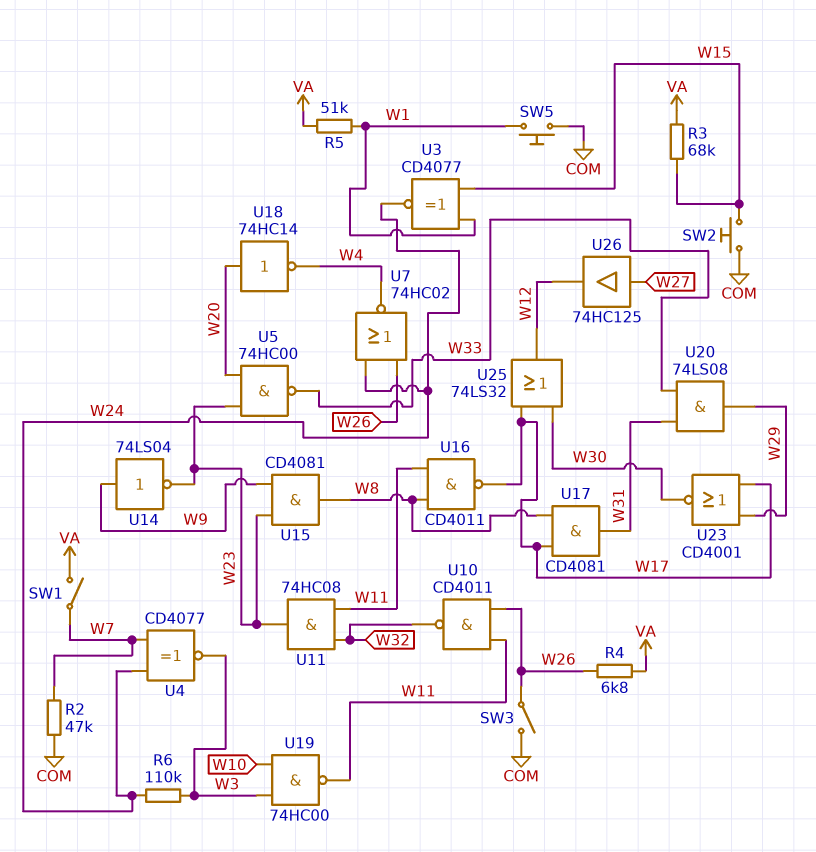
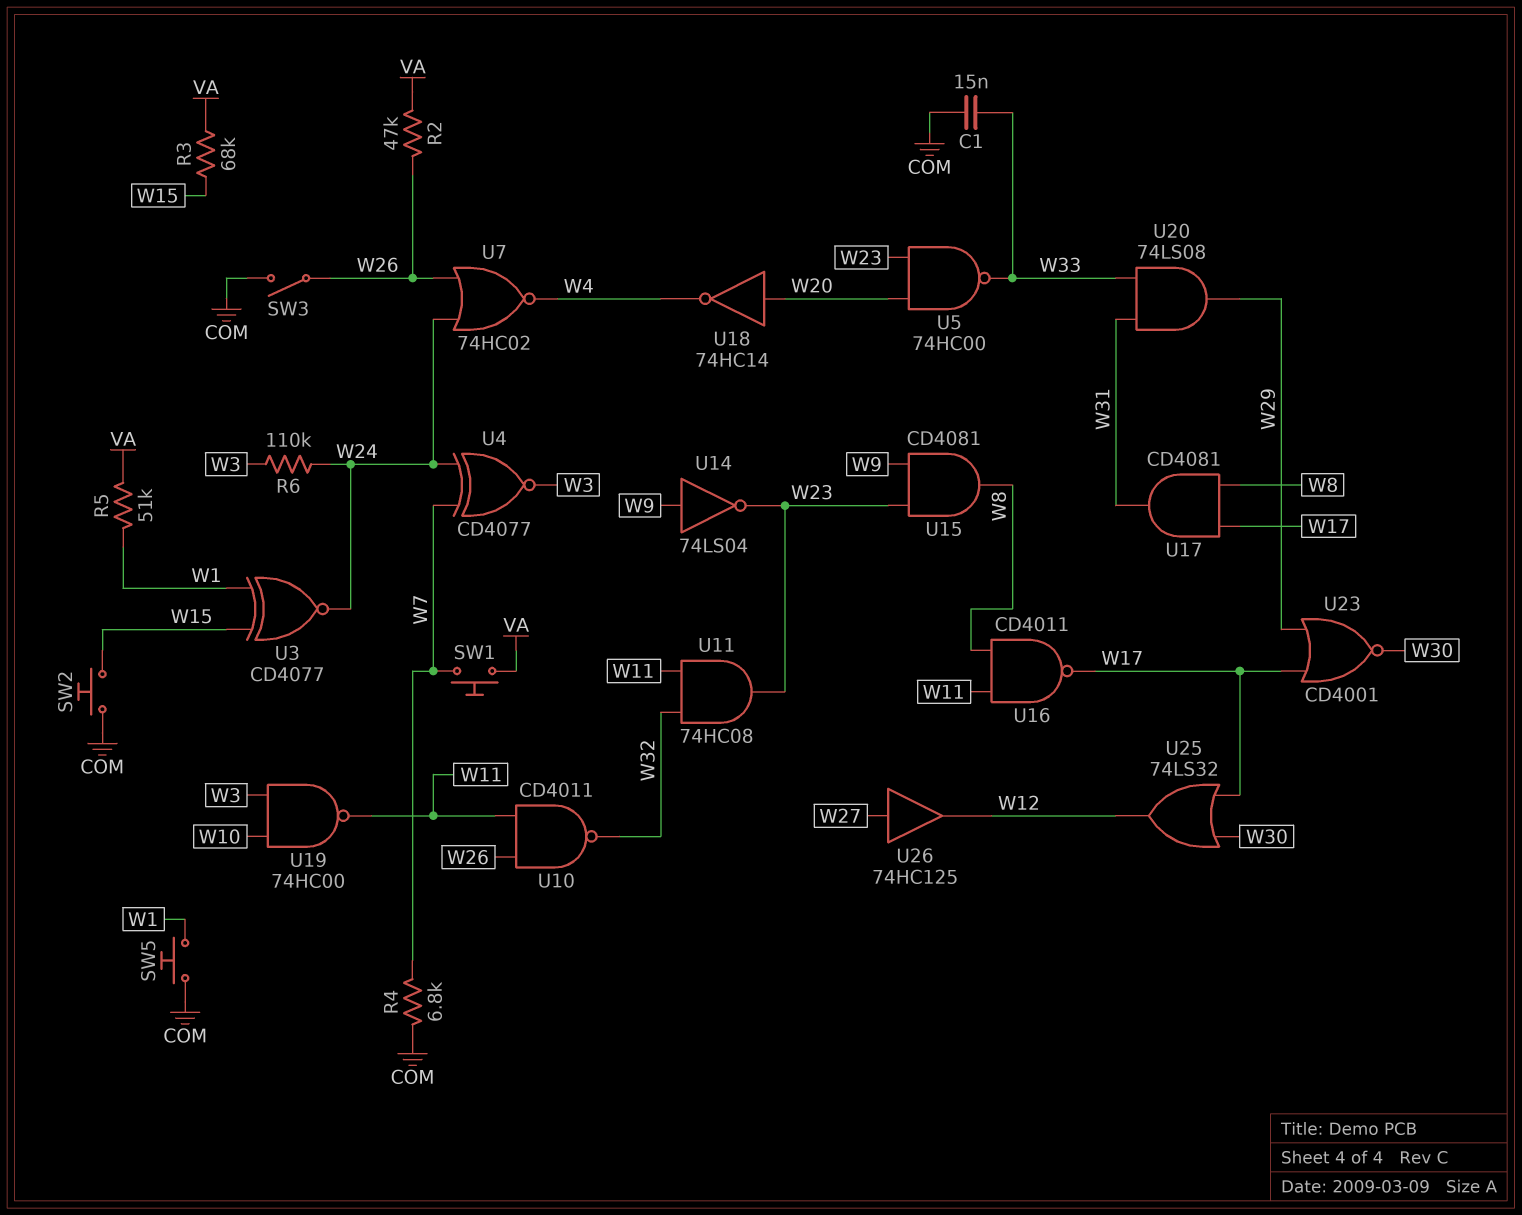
C1: none -> 15nF (COM, W33)
R2: 47k (COM, W7) -> 47k (VA, W26)
R4: 6.8k (VA, W26) -> 6.8k (COM, W7)
SW1: switch (VA, W7) -> button (VA, W7)

